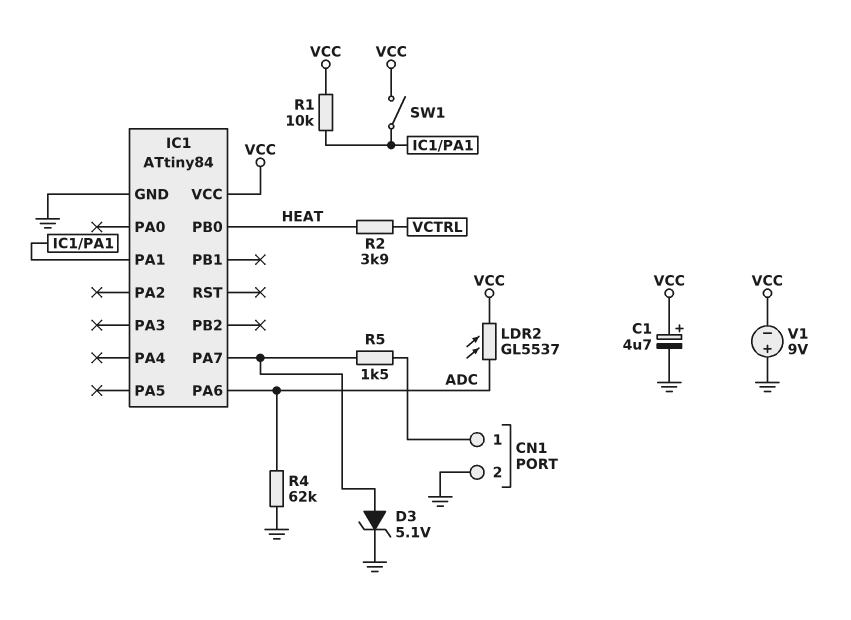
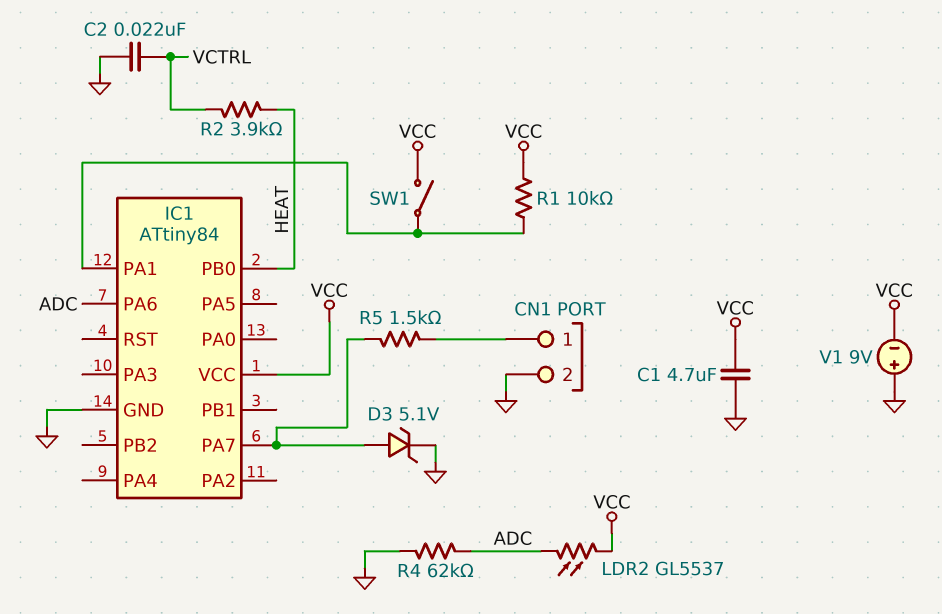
C1: 4.7uF (plus VCC, minus GND) -> 4.7uF (GND, VCC)
C2: none -> 22nF (GND, VCTRL)

